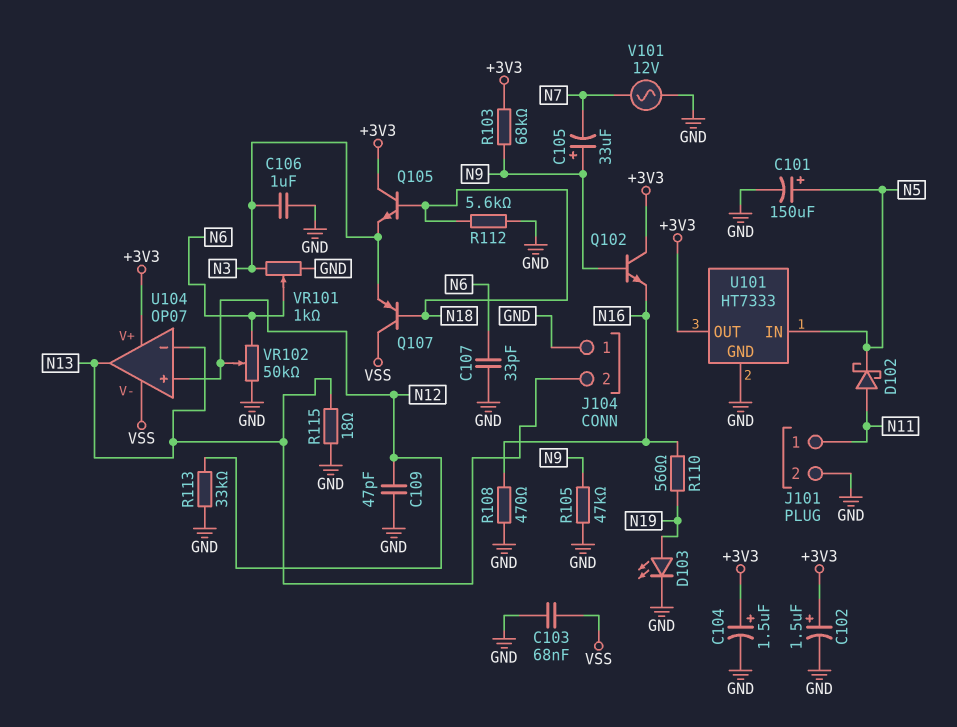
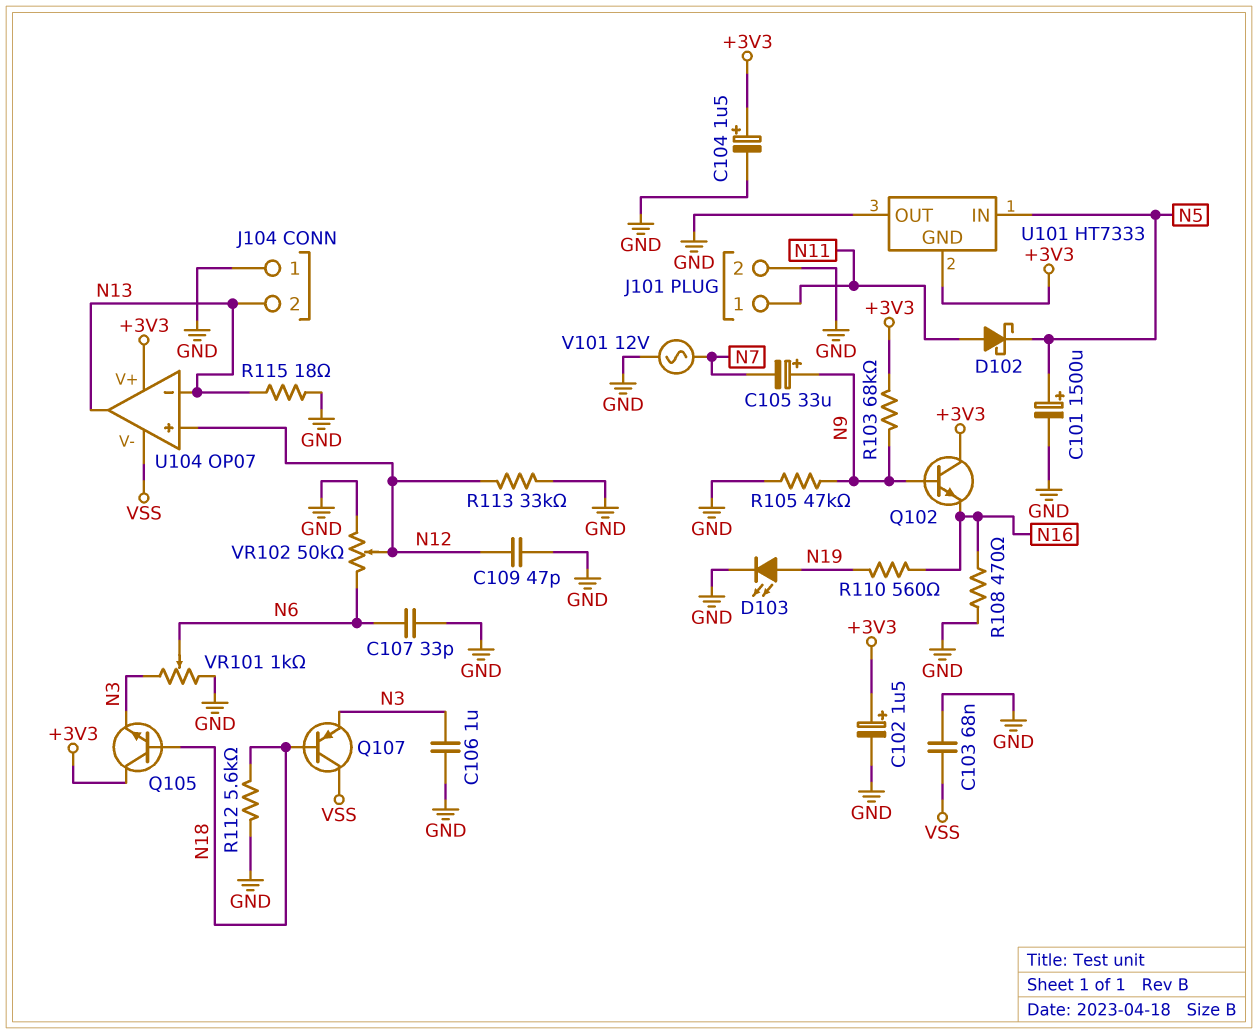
C101: 150uF (plus N5, minus GND) -> 1500uF (plus N5, minus GND)
U101 pin GND: GND -> +3V3
U101 pin OUT: +3V3 -> GND

